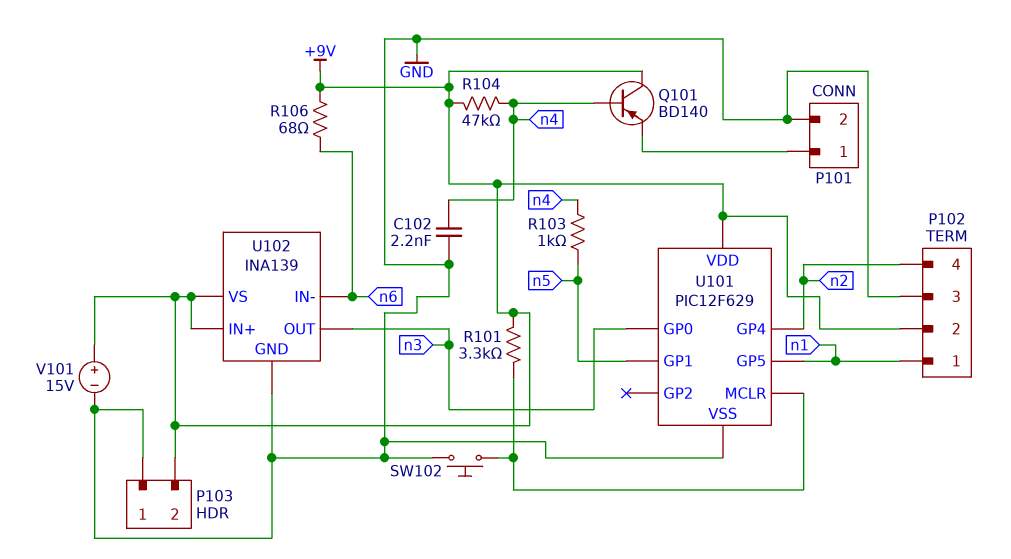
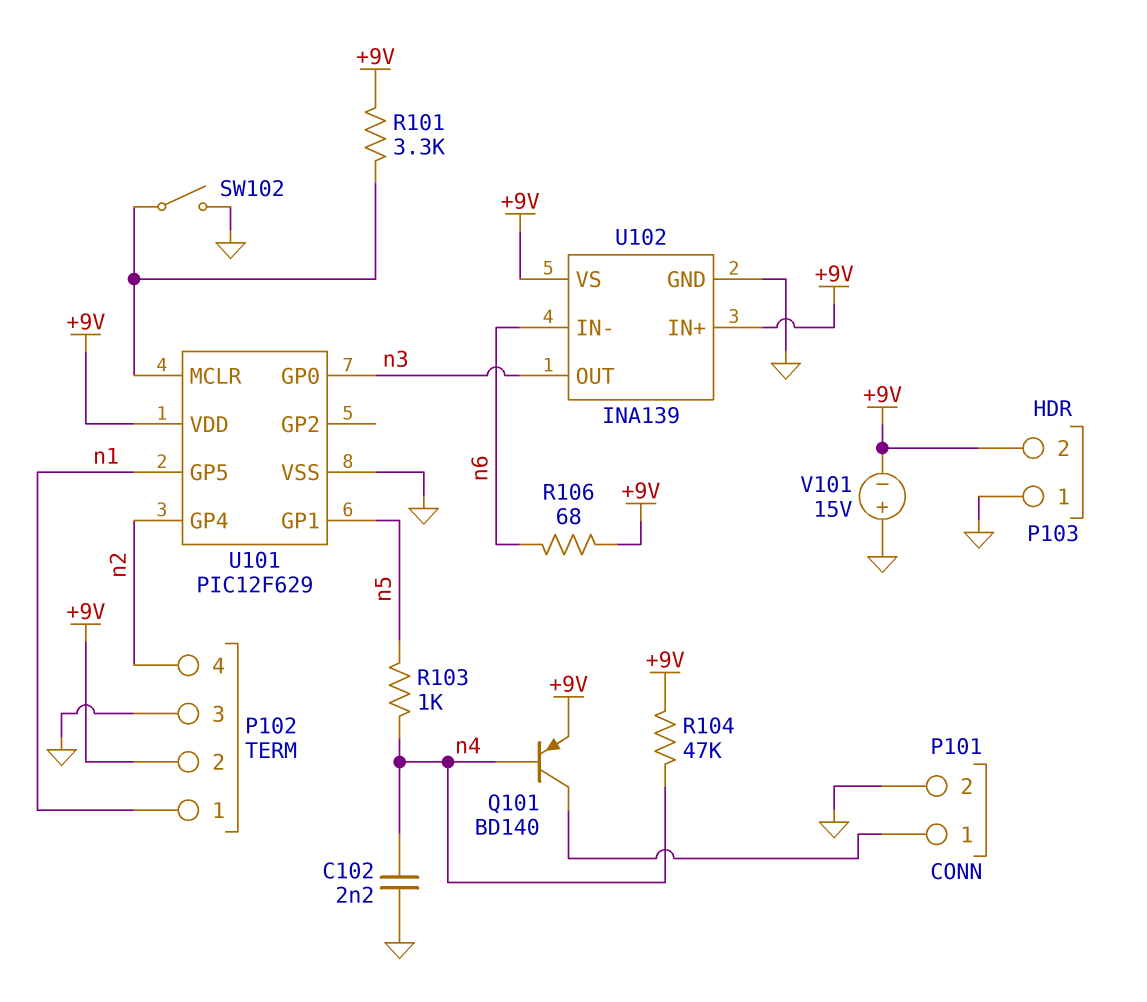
Q101: PNP BD140 (B n4, C +9V, E P101/1) -> PNP BD140 (B n4, C P101/1, E +9V)
SW102: button (GND, U101/MCLR) -> switch (GND, U101/MCLR)
V101: 15V (plus +9V, minus GND) -> 15V (plus GND, minus +9V)

